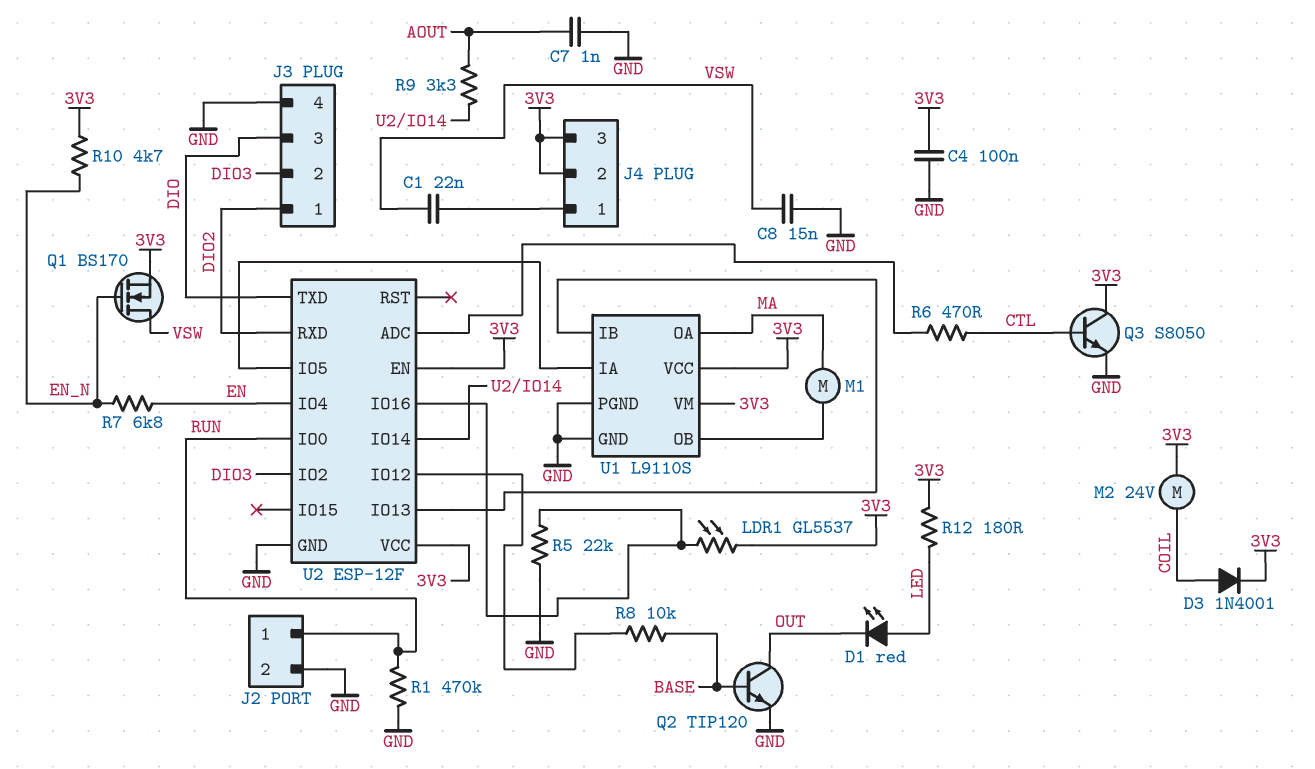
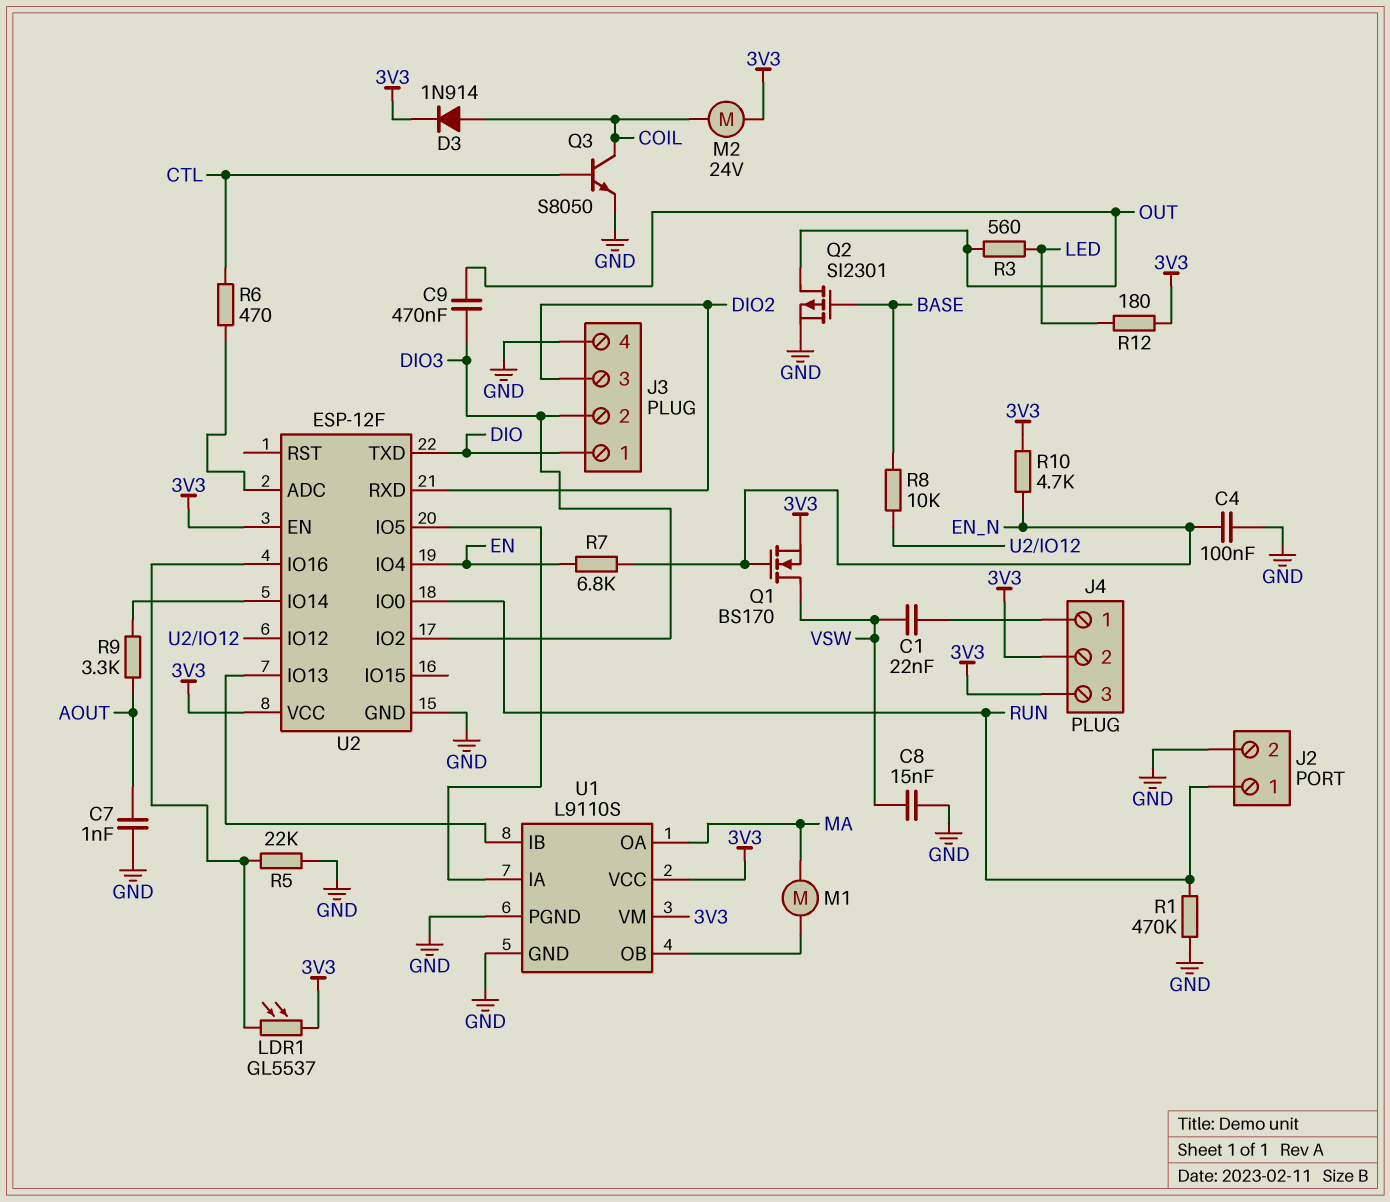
C4: 100nF (3V3, GND) -> 100nF (EN_N, GND)
C9: none -> 470nF (DIO3, OUT)
D1: LED red (A LED, K OUT) -> none
D3: diode 1N4001 (A COIL, K 3V3) -> diode 1N914 (A COIL, K 3V3)
J3 pin 1: DIO2 -> DIO
J3 pin 3: DIO -> DIO2
Q2: NPN TIP120 (B BASE, C OUT, E GND) -> PMOS SI2301 (G BASE, D OUT, S GND)
Q3: NPN S8050 (B CTL, C 3V3, E GND) -> NPN S8050 (B CTL, C COIL, E GND)
R3: none -> 560 (LED, OUT)

